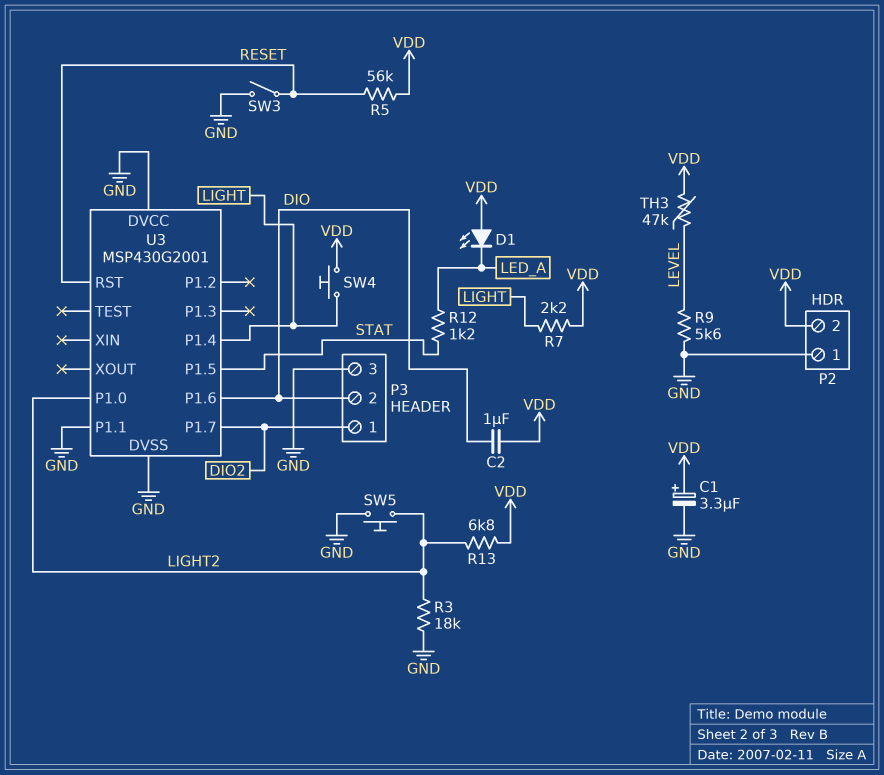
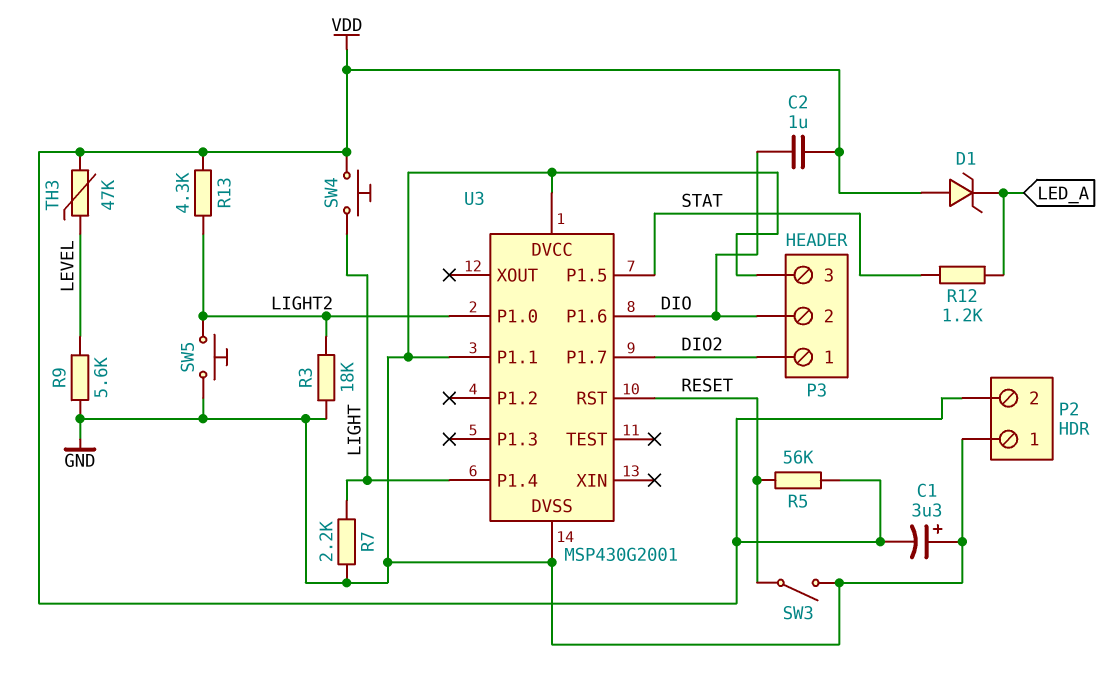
C1: 3.3uF (plus VDD, minus GND) -> 3.3uF (plus GND, minus VDD)
D1: LED (A VDD, K LED_A) -> zener (A VDD, K LED_A)
R7: 2.2k (LIGHT, VDD) -> 2.2k (GND, LIGHT)
R13: 6.8k (LIGHT2, VDD) -> 4.3k (LIGHT2, VDD)

